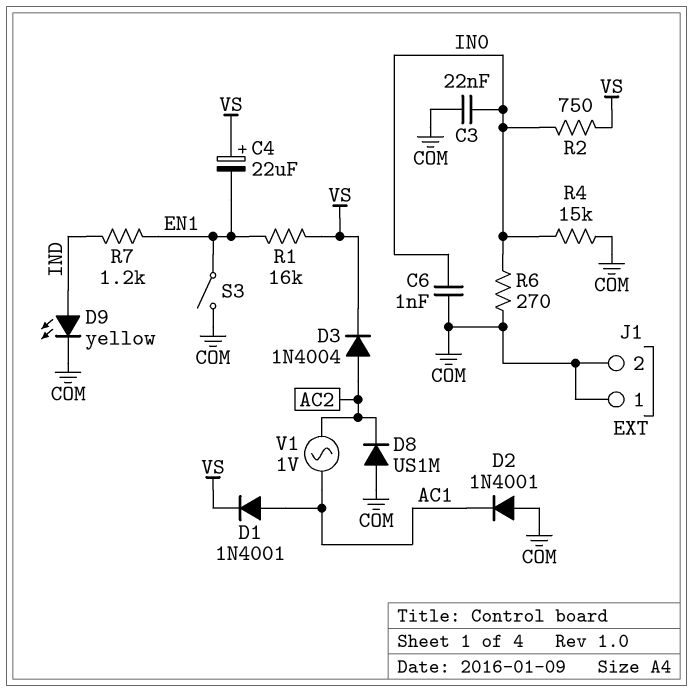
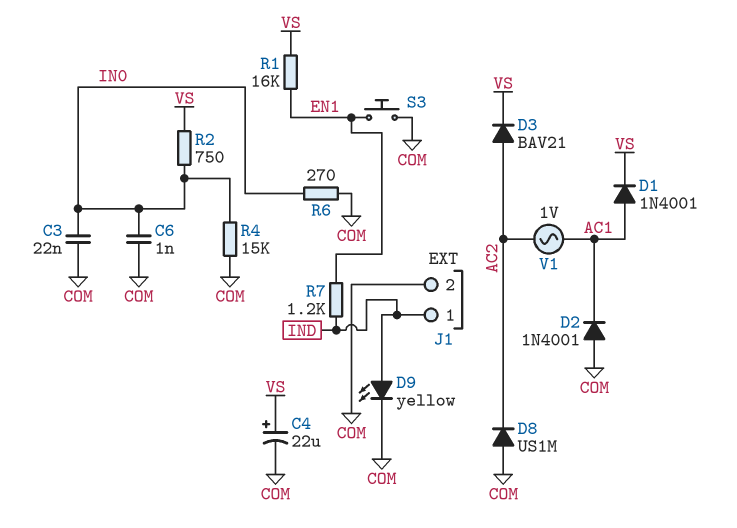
C4: 22uF (plus VS, minus EN1) -> 22uF (plus VS, minus COM)
D3: diode 1N4004 (A AC2, K VS) -> diode BAV21 (A AC2, K VS)
J1 pin 1: COM -> IND
S3: switch (COM, EN1) -> button (COM, EN1)

